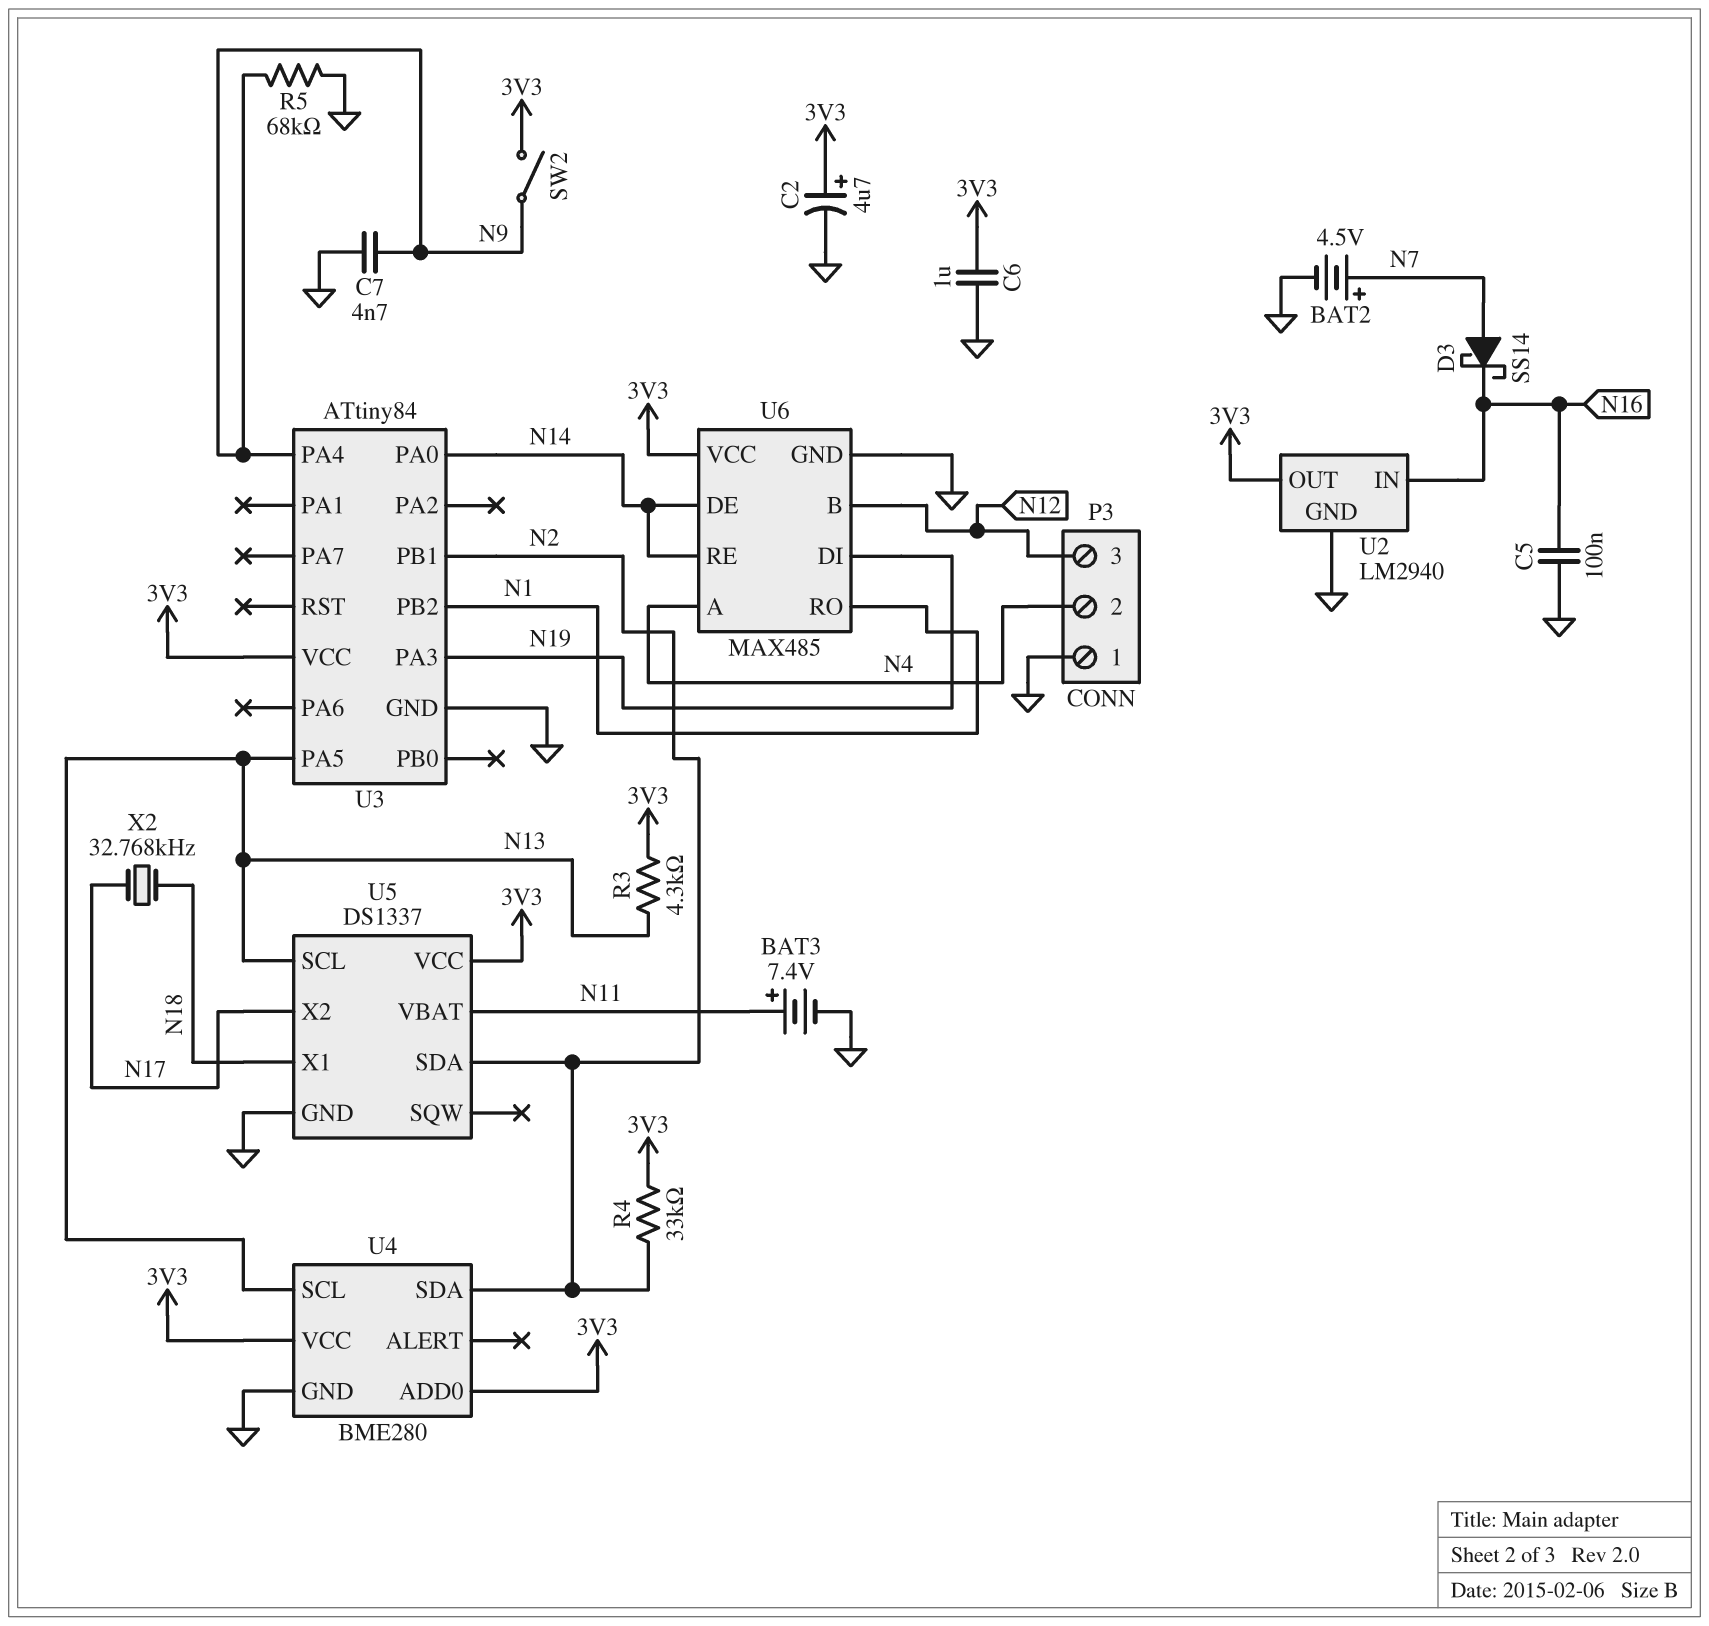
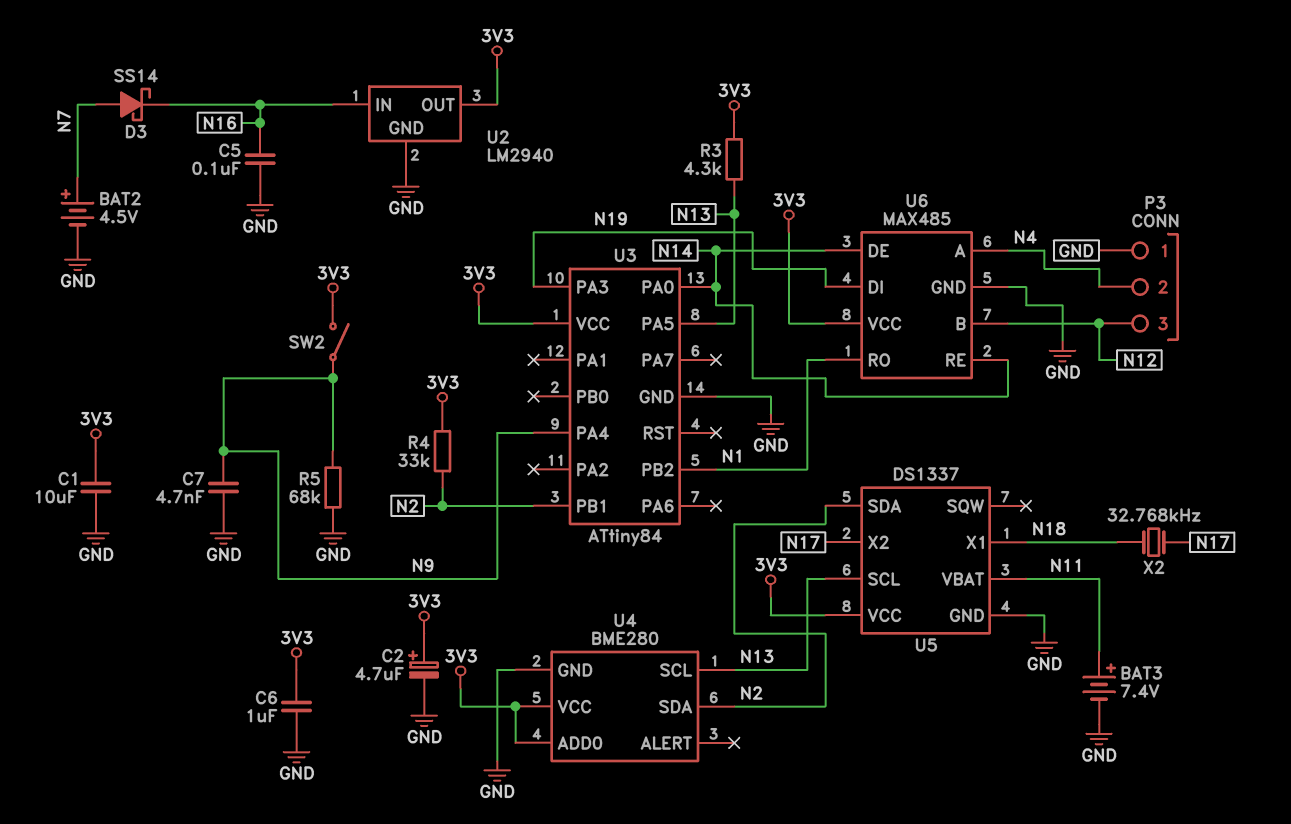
C1: none -> 10uF (3V3, GND)

